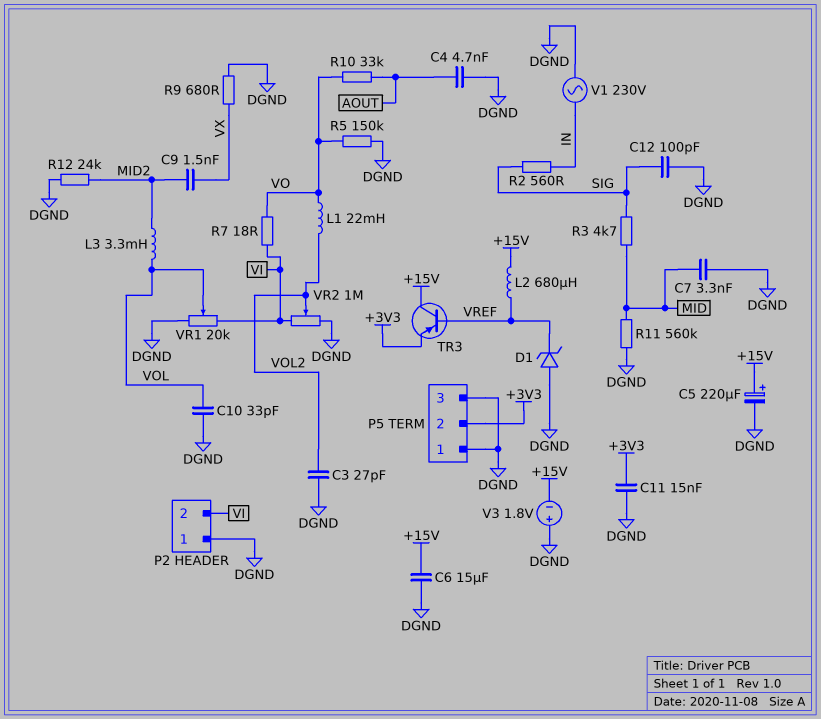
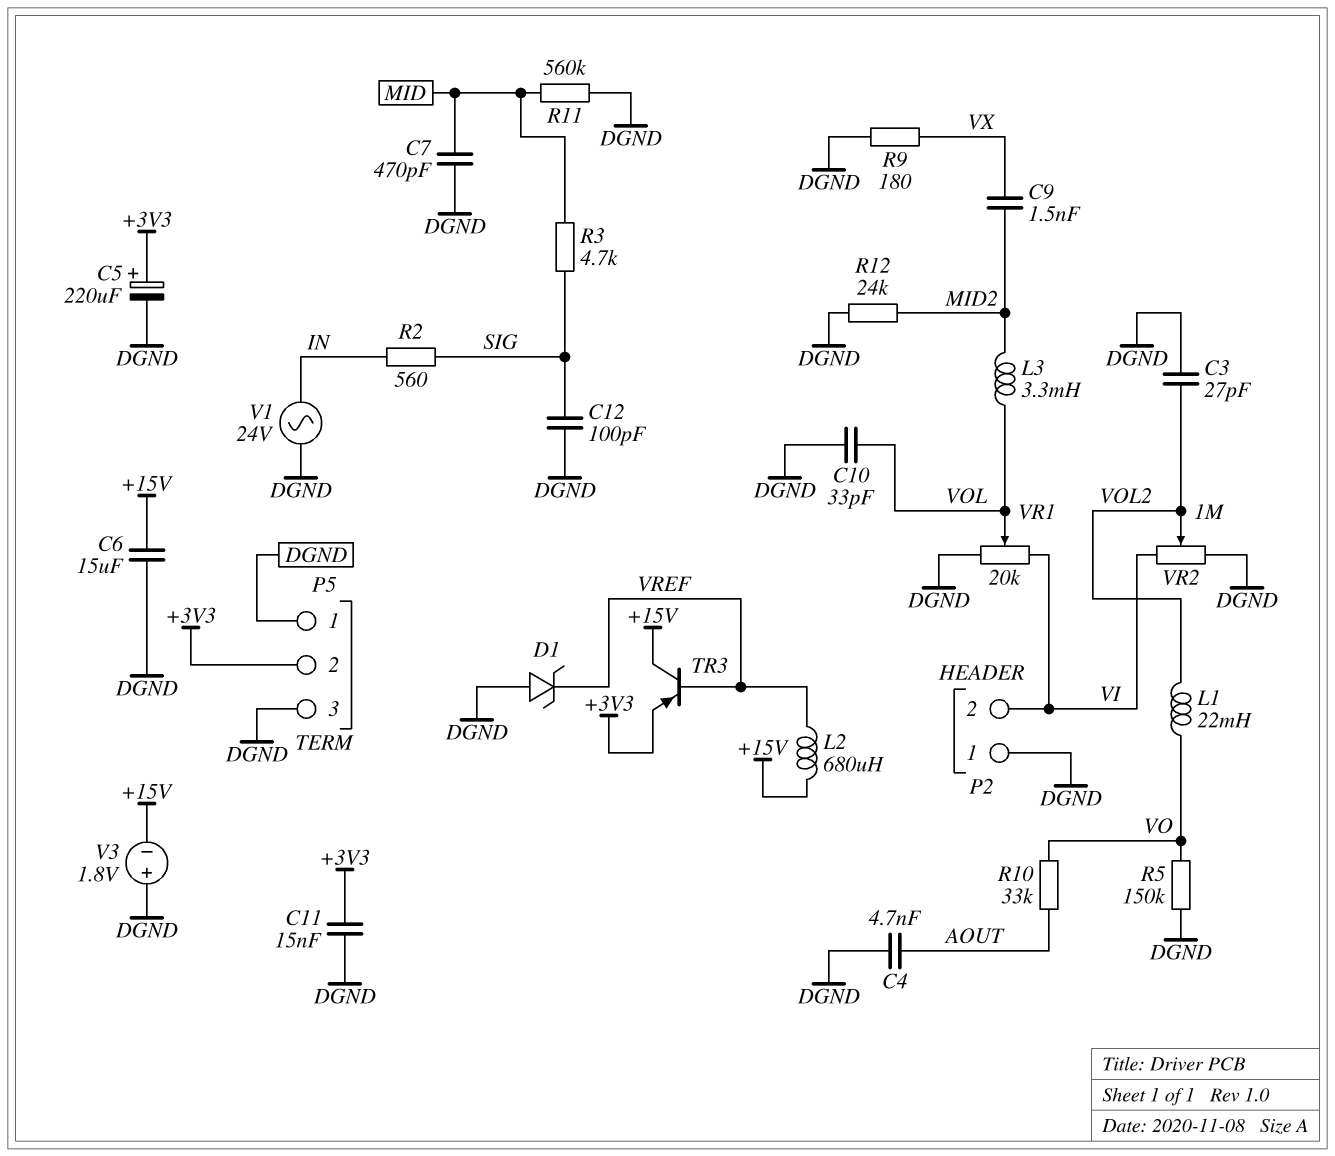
C5: 220uF (plus +15V, minus DGND) -> 220uF (plus +3V3, minus DGND)
C7: 3.3nF (DGND, MID) -> 470pF (DGND, MID)
R7: 18 (VI, VO) -> none
R9: 680 (DGND, VX) -> 180 (DGND, VX)
V1: AC 230V (DGND, IN) -> AC 24V (DGND, IN)

